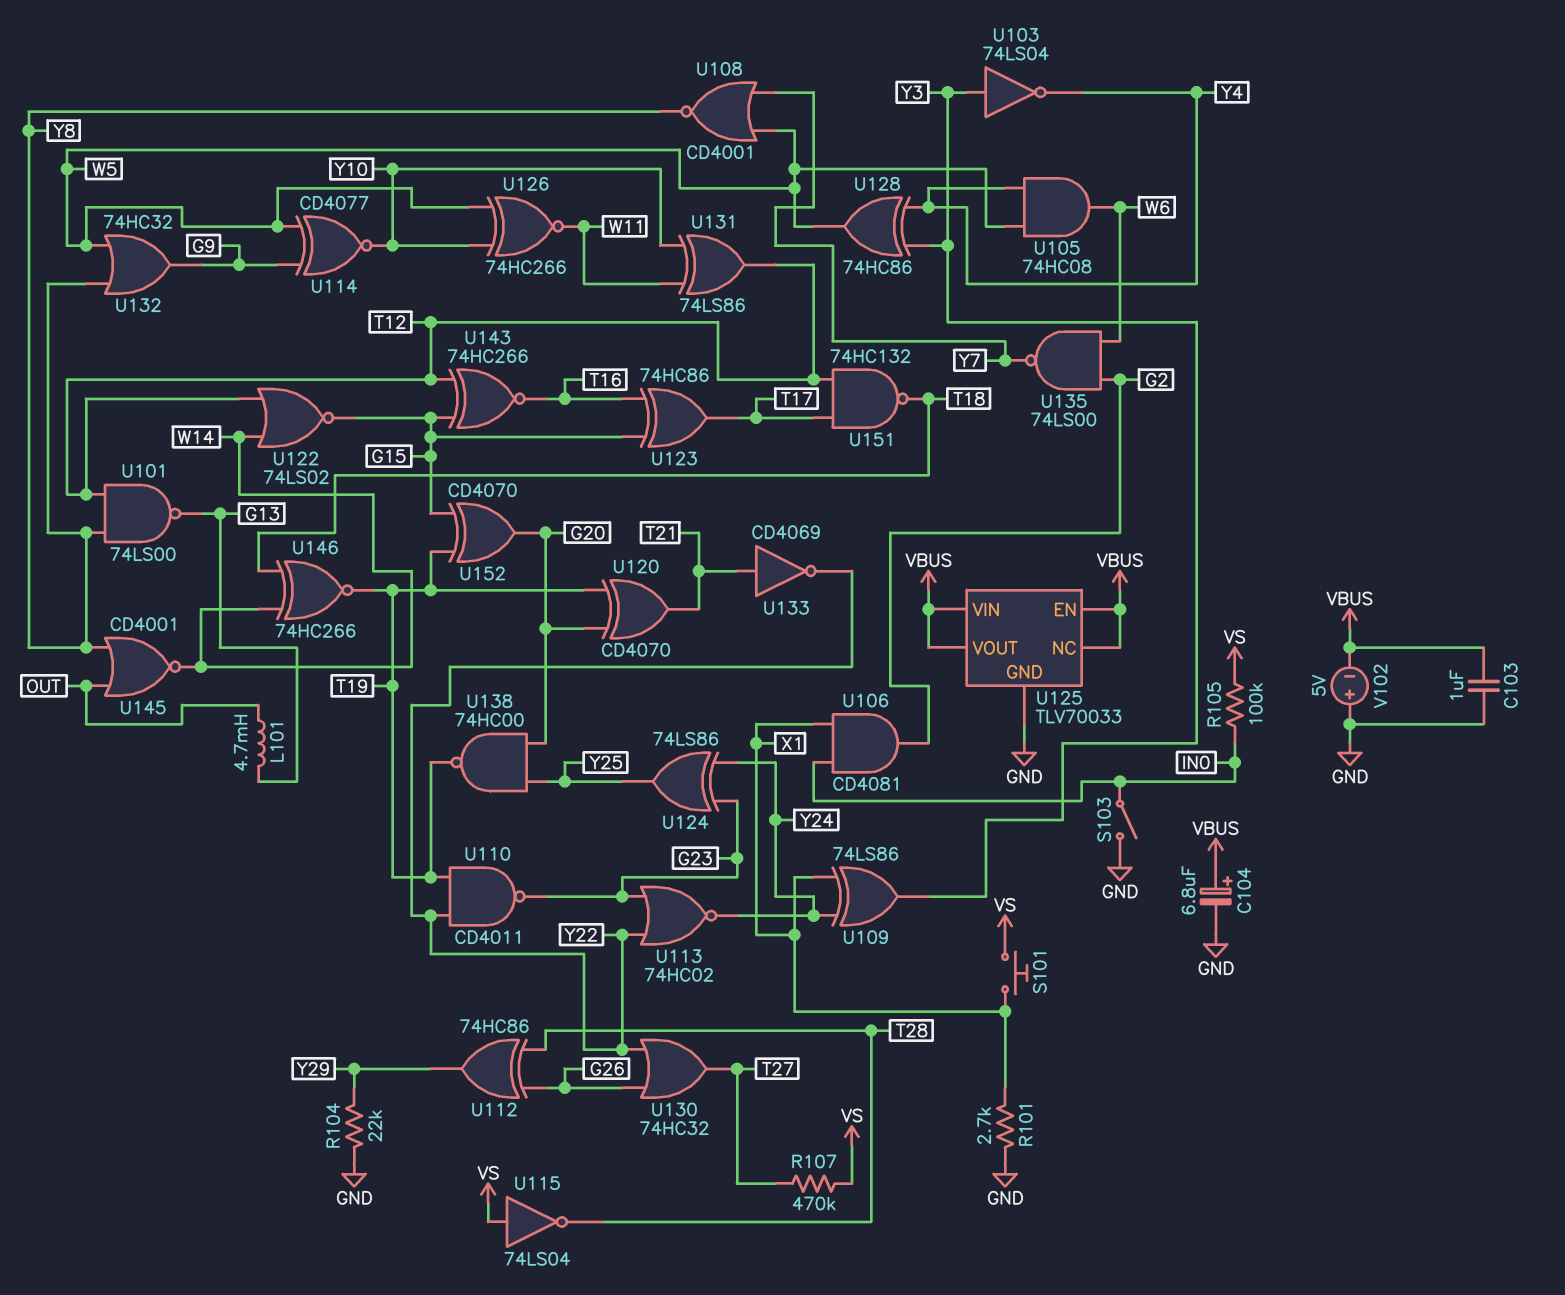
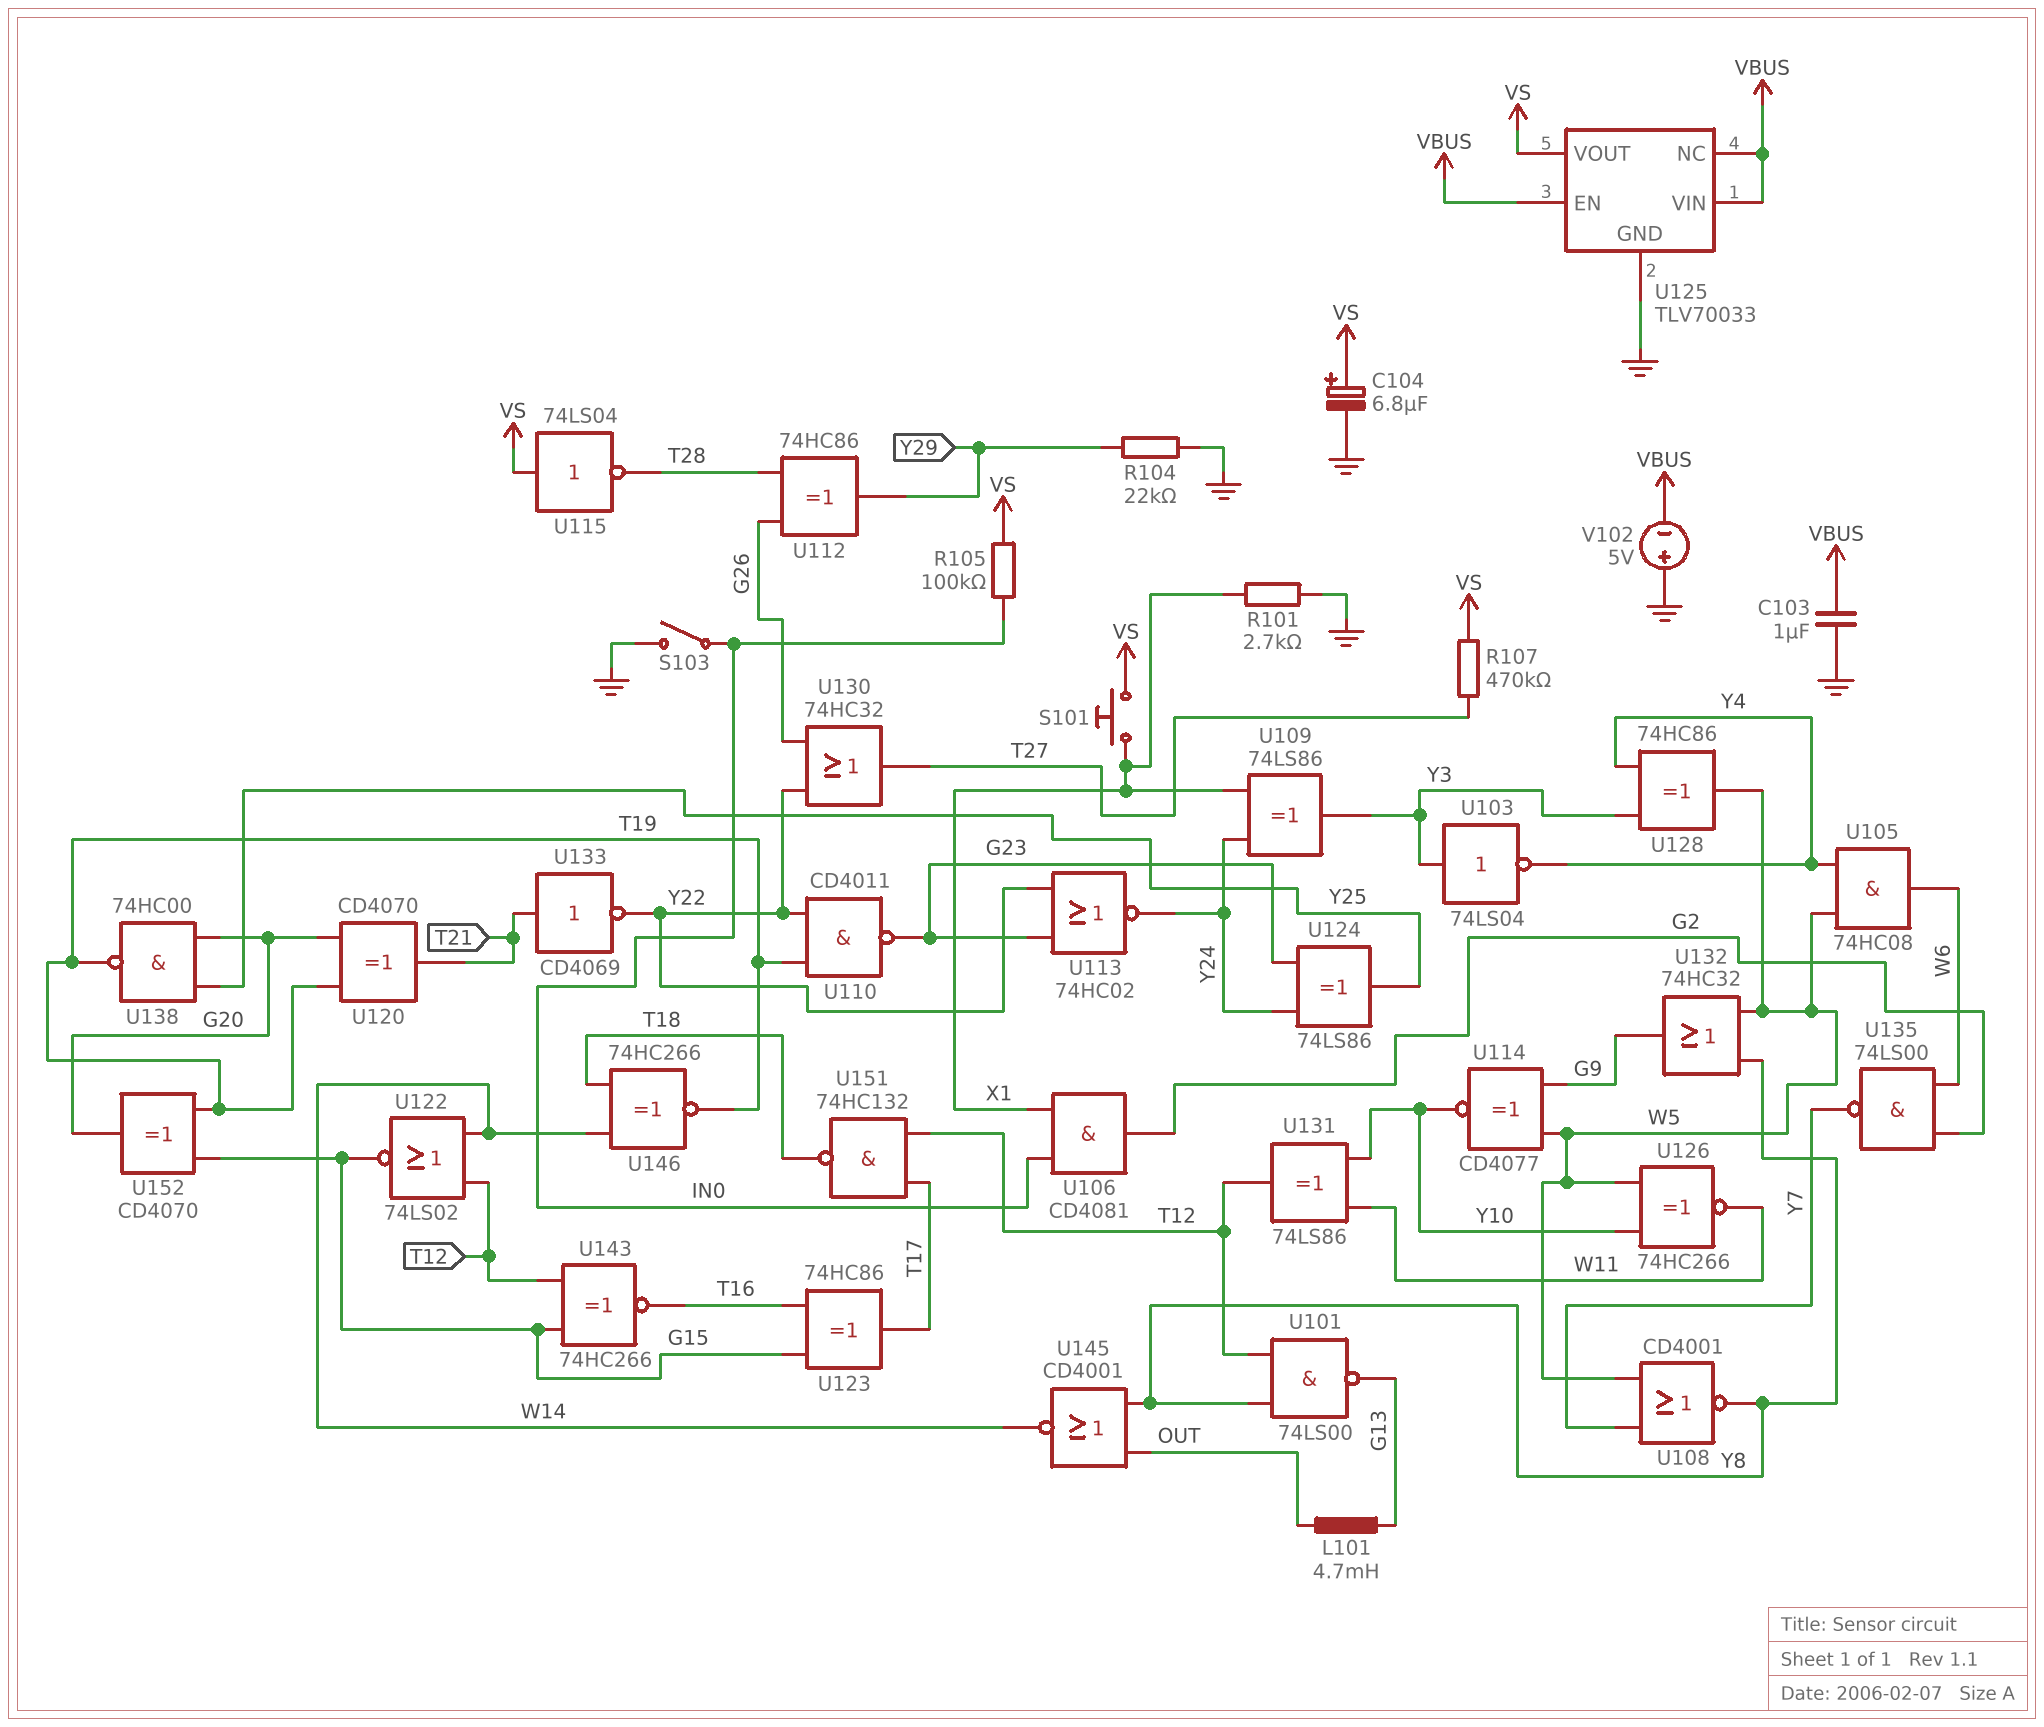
C104: 6.8uF (plus VBUS, minus GND) -> 6.8uF (plus VS, minus GND)
U125 pin VOUT: VBUS -> VS

